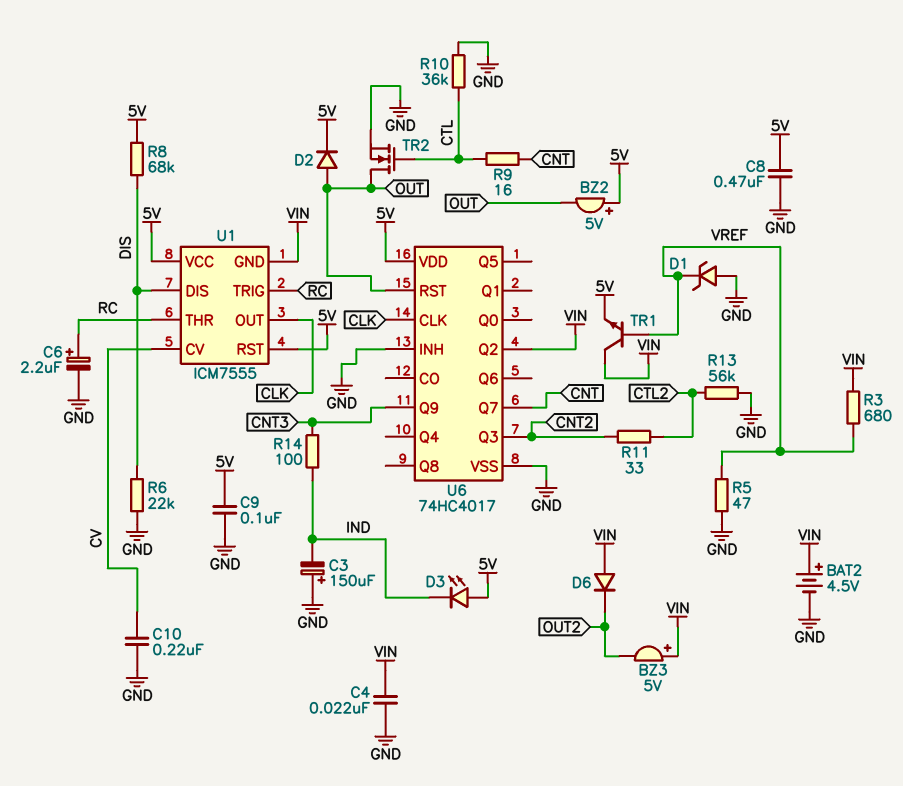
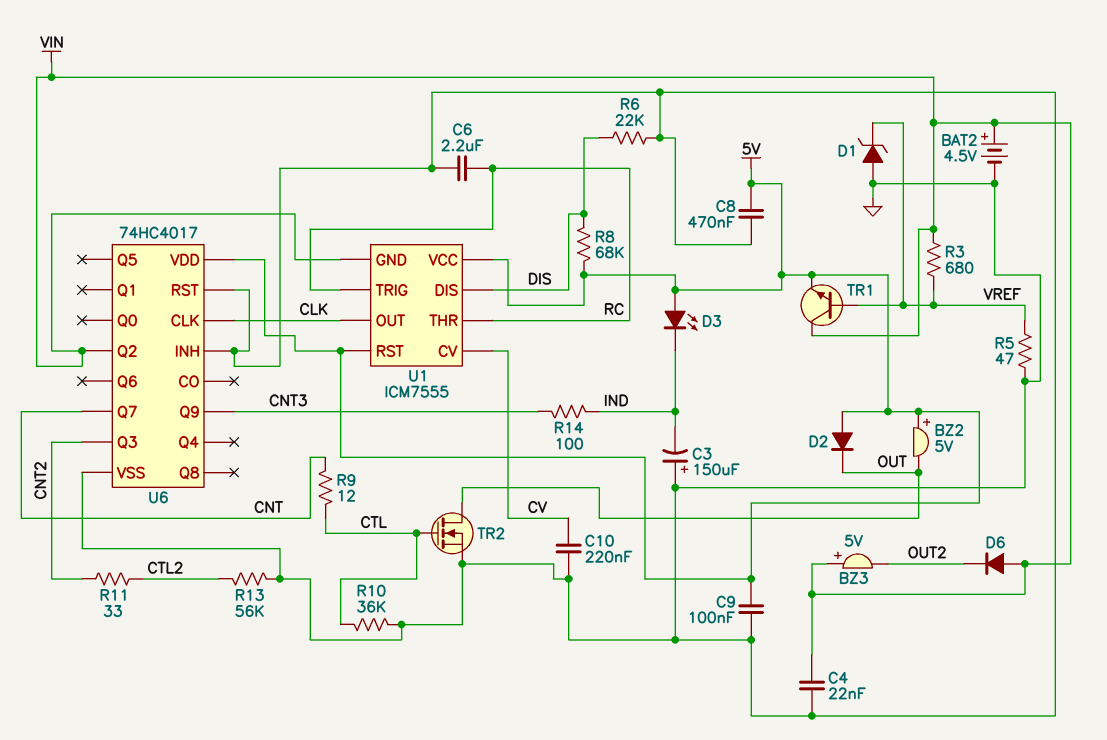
C6: 2.2uF (plus RC, minus GND) -> 2.2uF (GND, RC)
D2: diode (A OUT, K 5V) -> diode (A 5V, K OUT)
R9: 16 (CNT, CTL) -> 12 (CNT, CTL)
U6 pin RST: OUT -> GND

